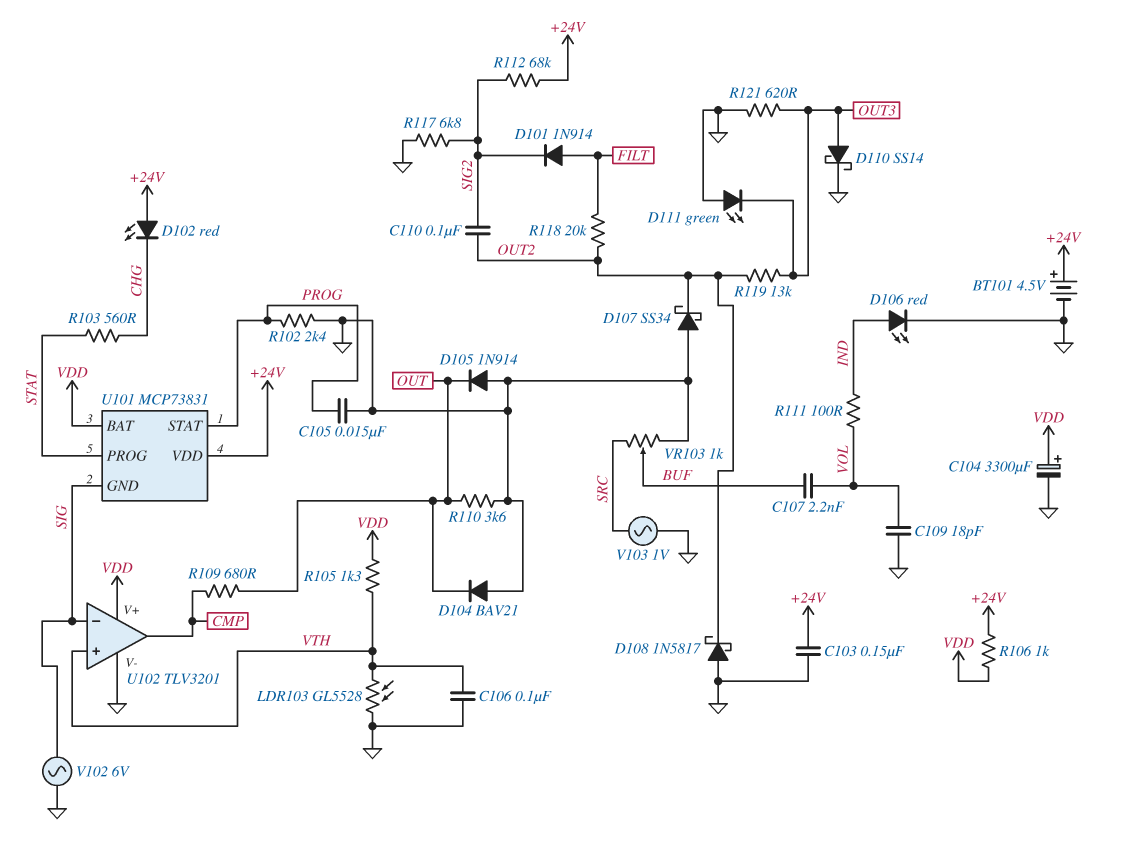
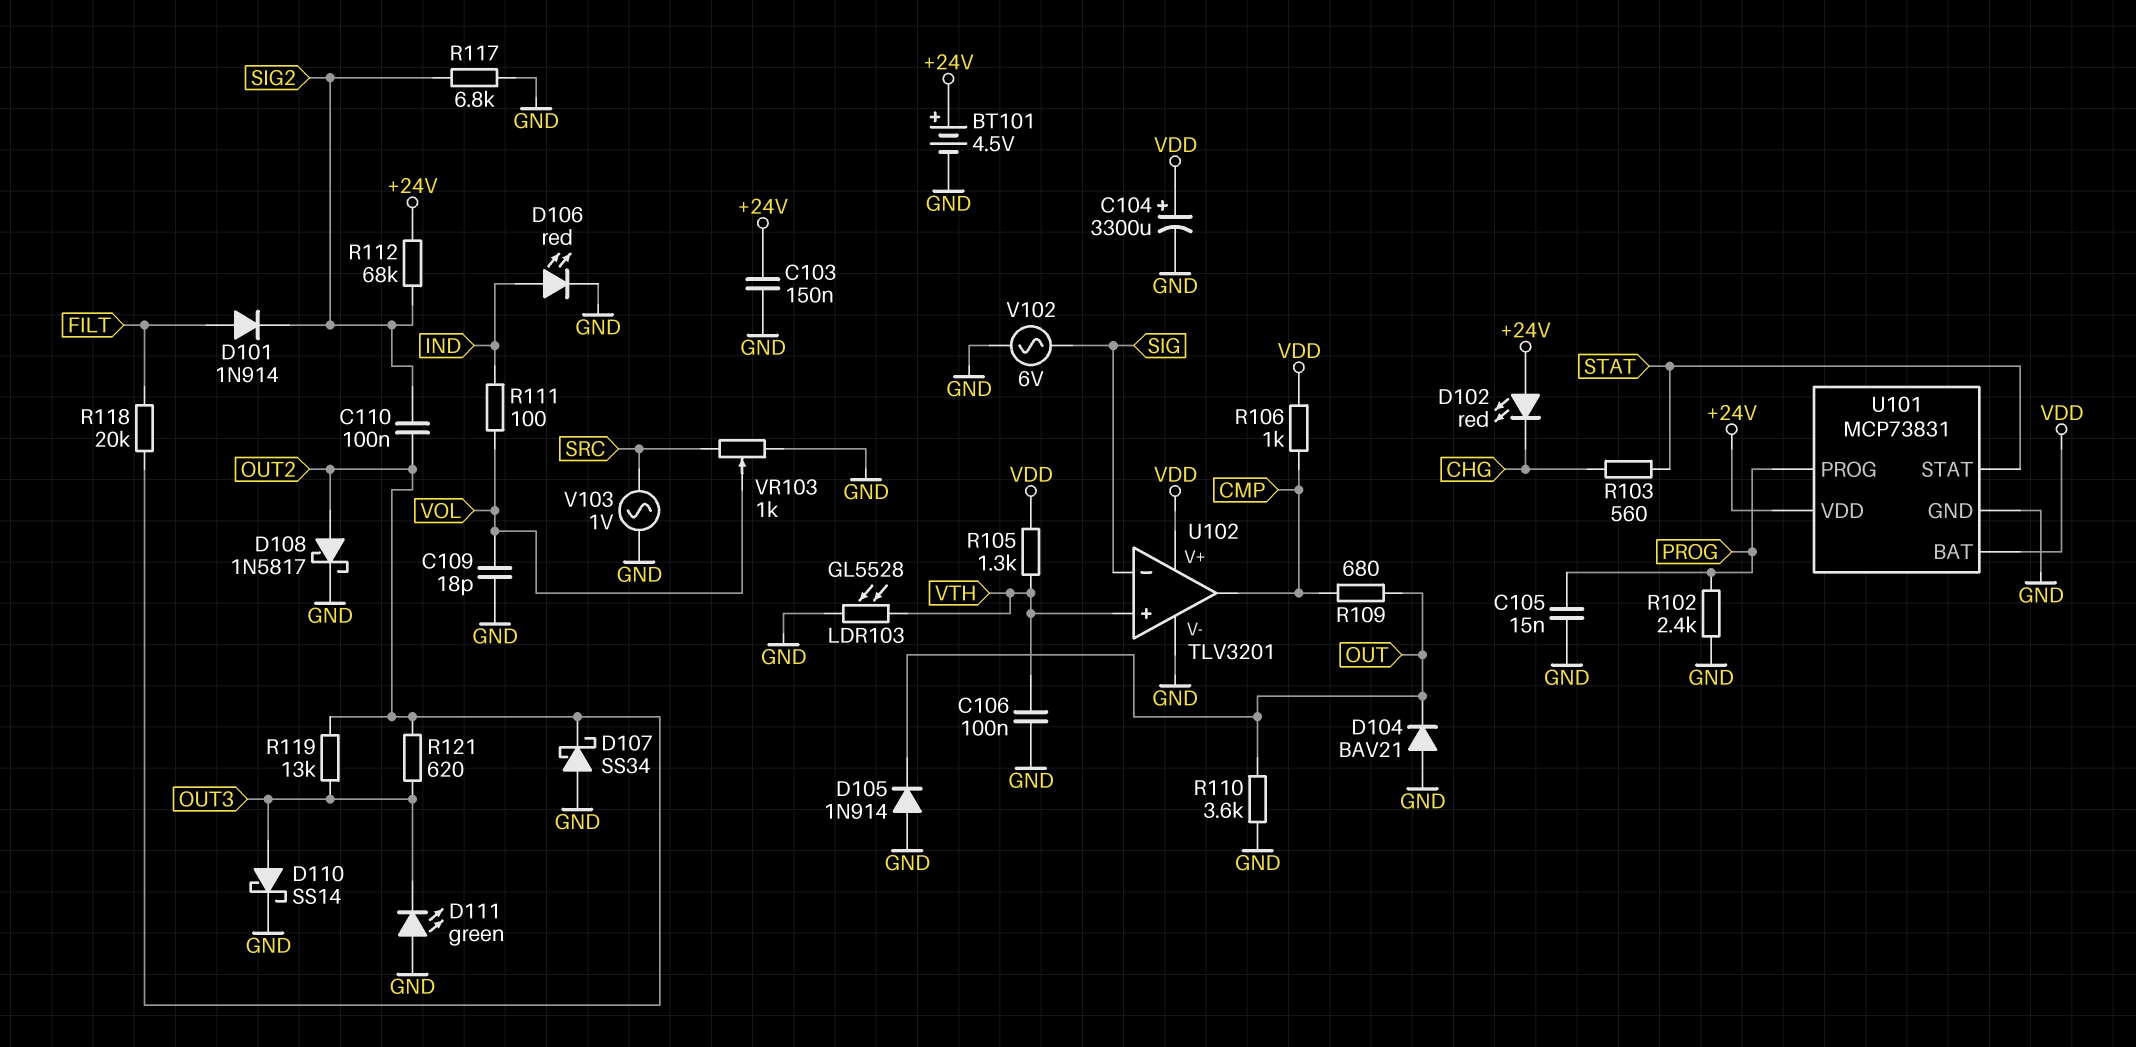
C107: 2.2nF (BUF, VOL) -> none
D108: schottky 1N5817 (A GND, K OUT2) -> schottky 1N5817 (A OUT2, K GND)
R106: 1k (+24V, VDD) -> 1k (CMP, VDD)
R121: 620 (GND, OUT3) -> 620 (OUT2, OUT3)
U101 pin GND: SIG -> GND
U101 pin PROG: STAT -> PROG
U101 pin STAT: PROG -> STAT
VR103: 1k (GND, SRC, wiper BUF) -> 1k (GND, SRC, wiper VOL)

